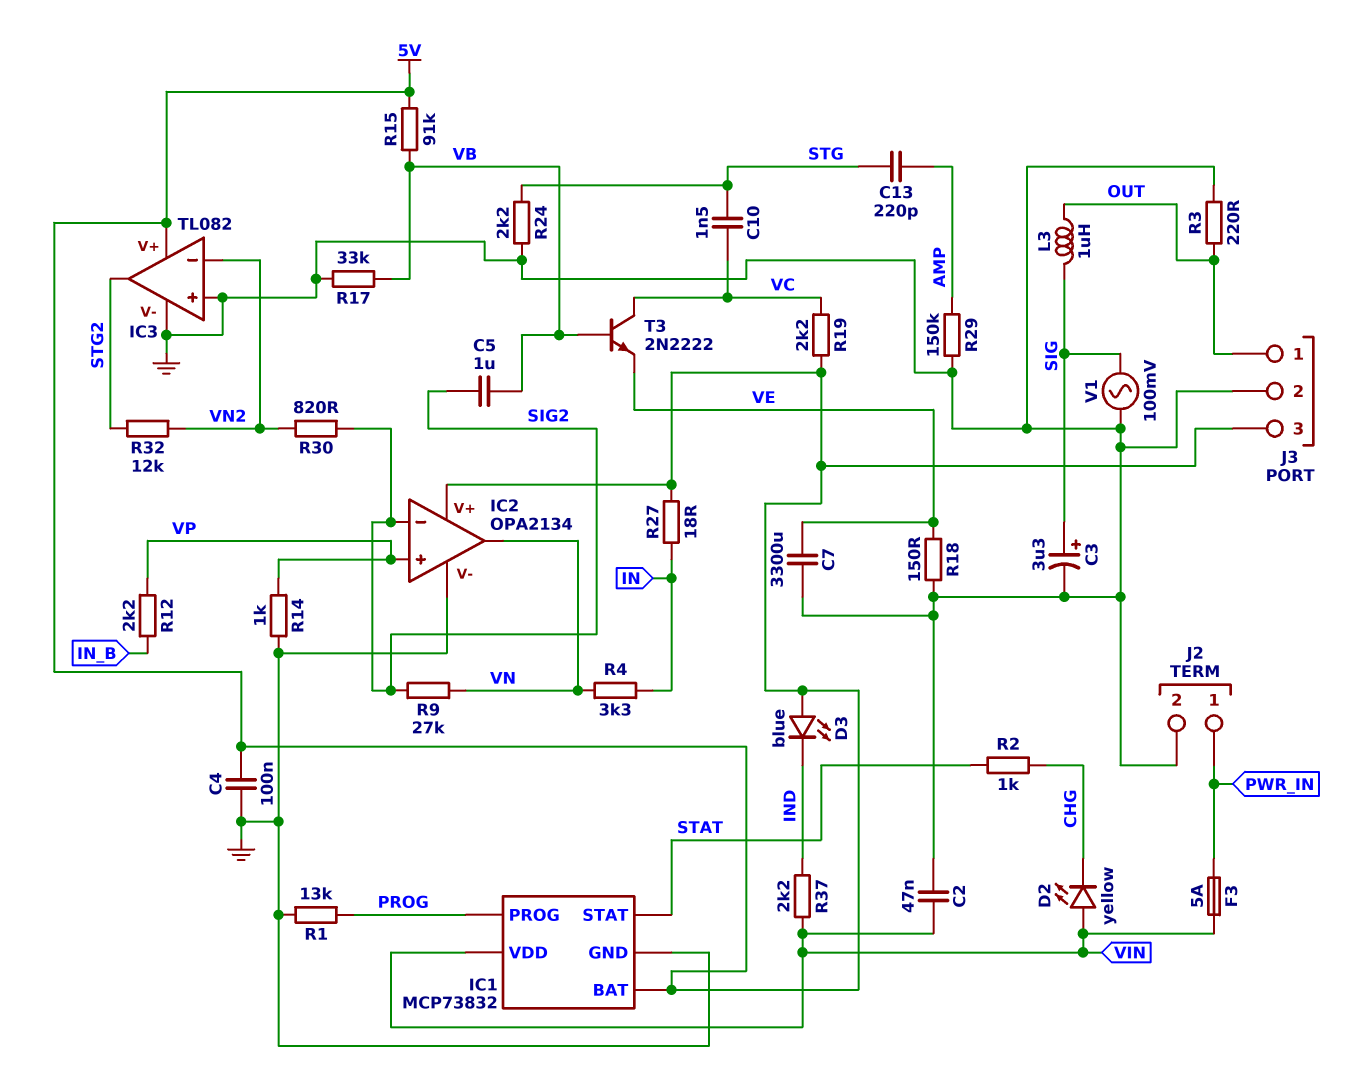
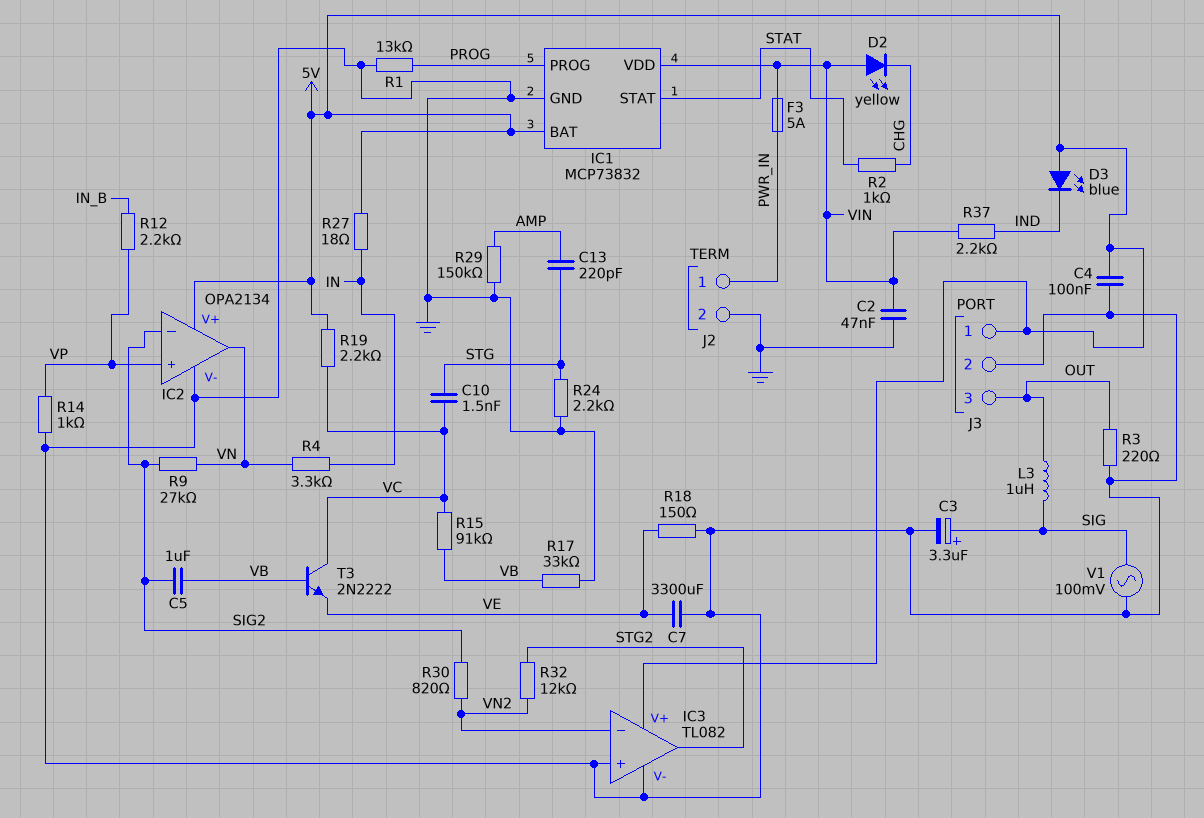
J3 pin 1: OUT -> 5V
J3 pin 3: 5V -> OUT
R15: 91k (5V, VB) -> 91k (VB, VC)

